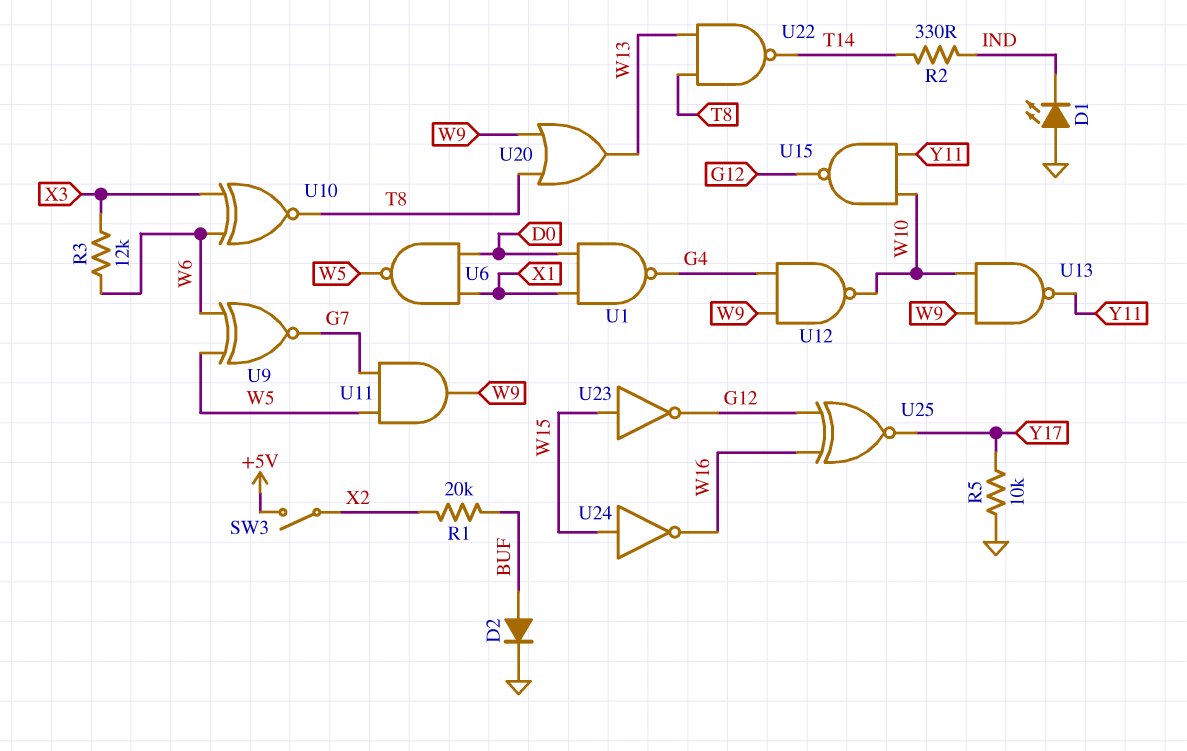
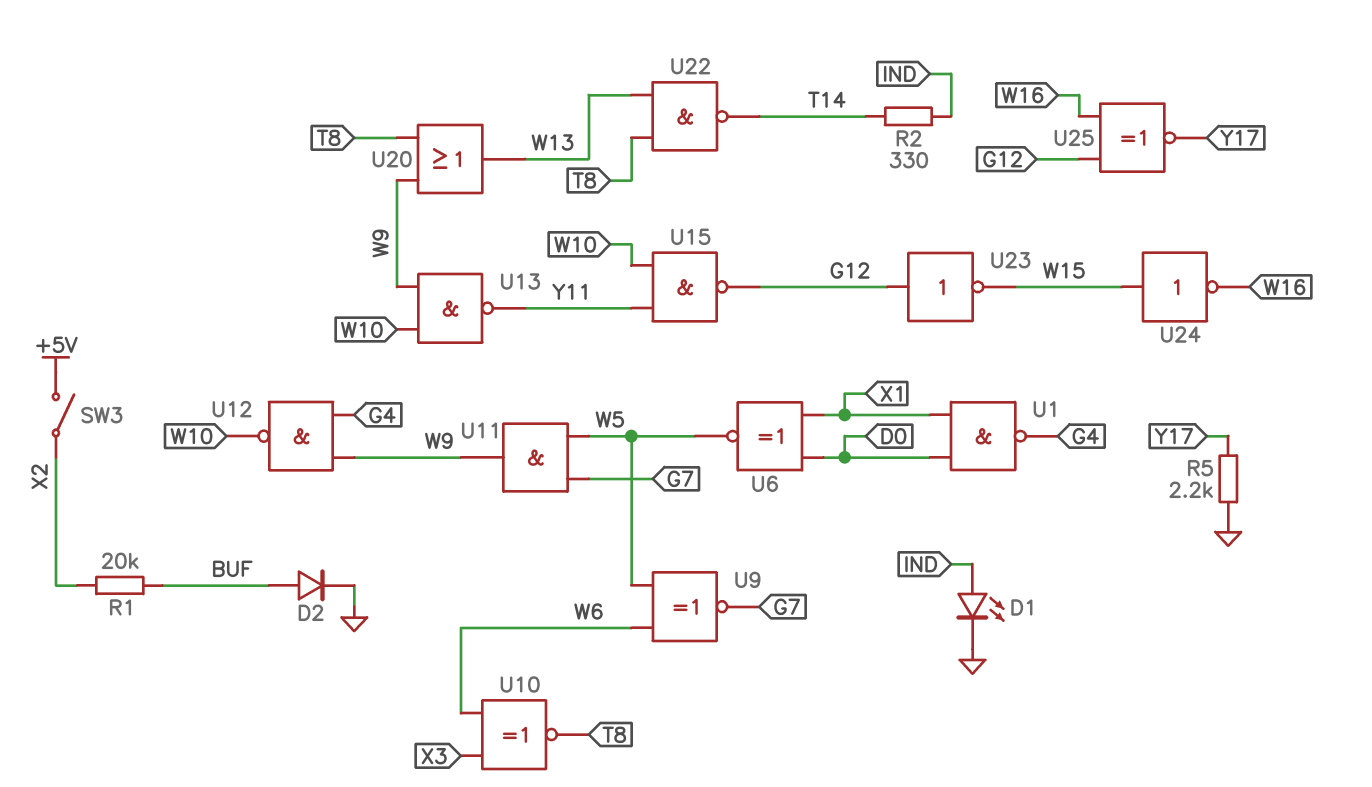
D1: LED (A GND, K IND) -> LED (A IND, K GND)
R3: 12k (W6, X3) -> none
R5: 10k (GND, Y17) -> 2.2k (GND, Y17)
U6: NAND (in D0, in X1, out W5) -> XNOR (in D0, in X1, out W5)
U23: NOT (in W15, out G12) -> NOT (in G12, out W15)

